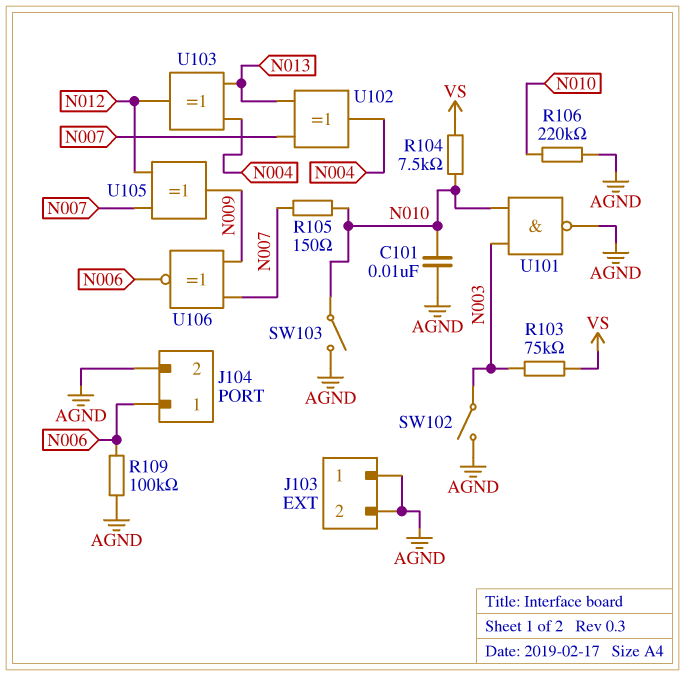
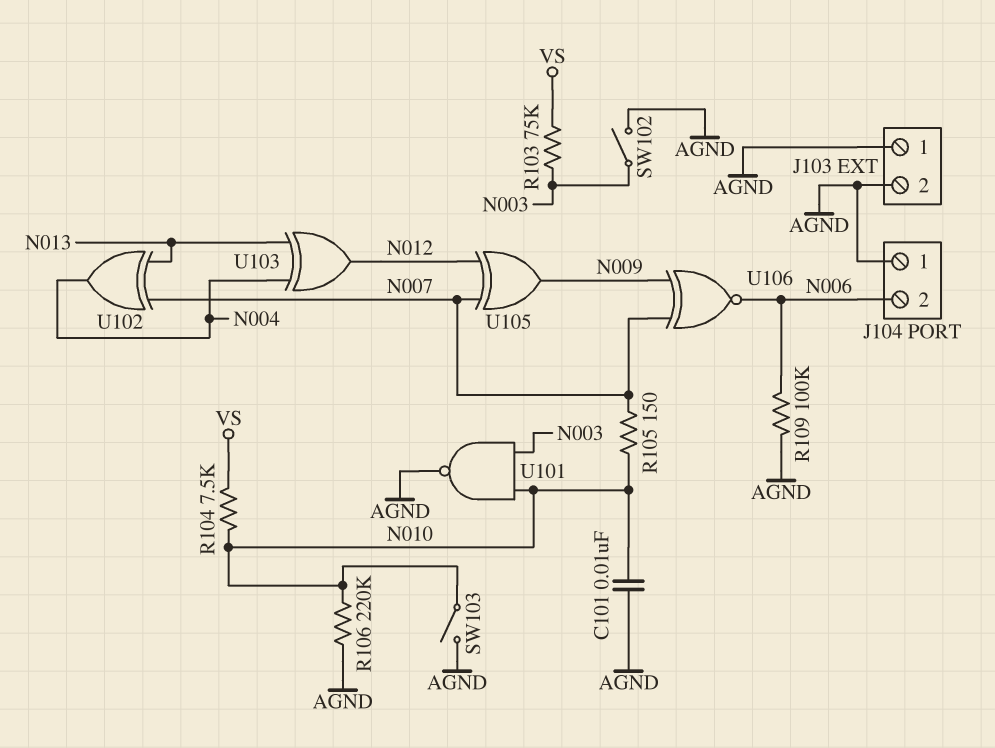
J104 pin 1: N006 -> AGND
J104 pin 2: AGND -> N006

